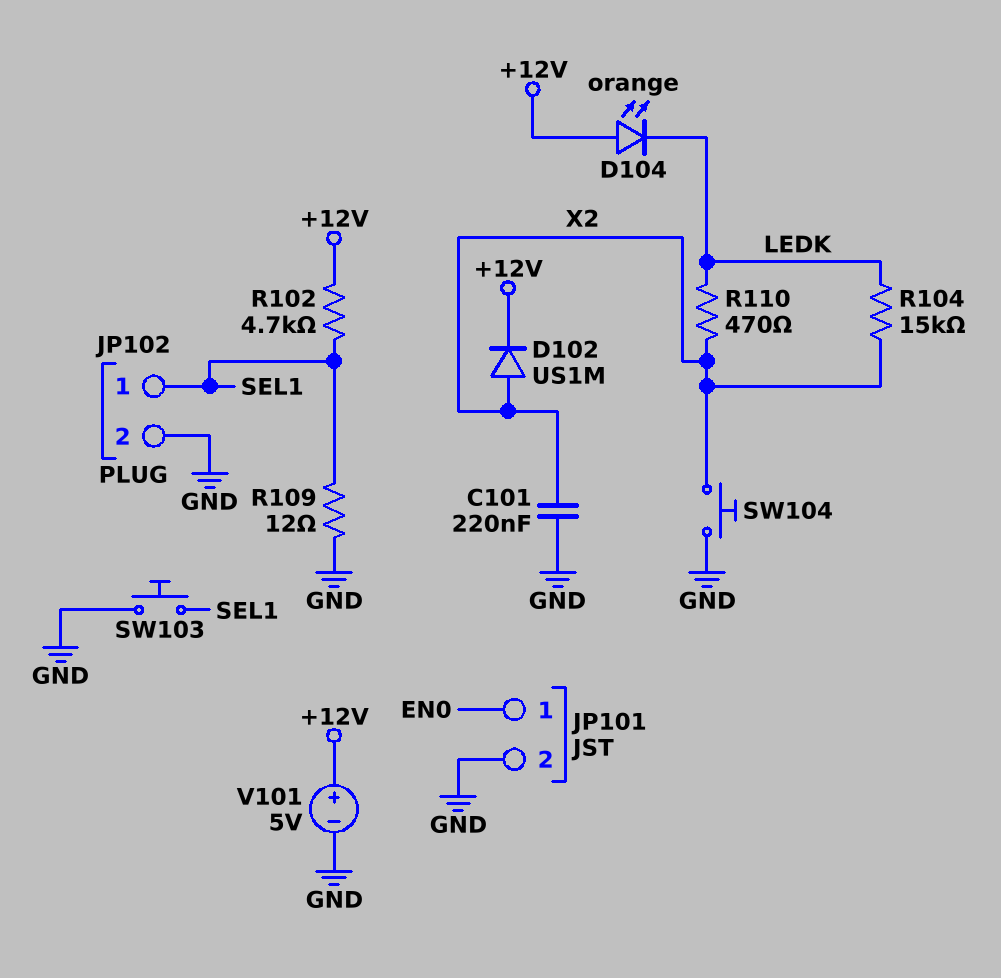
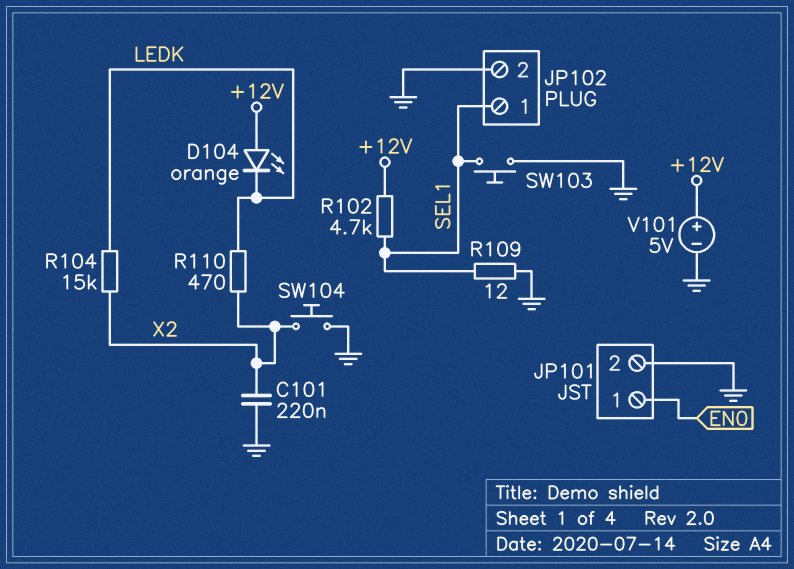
D102: diode US1M (A X2, K +12V) -> none

